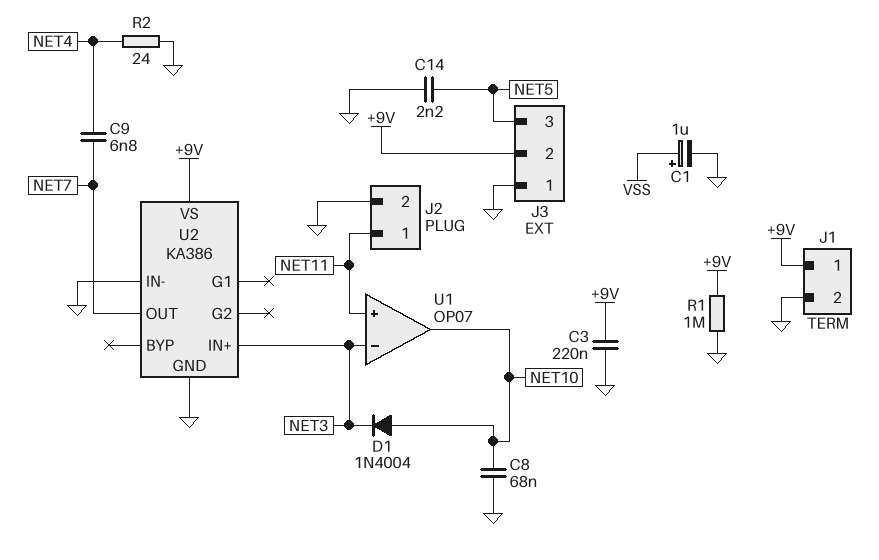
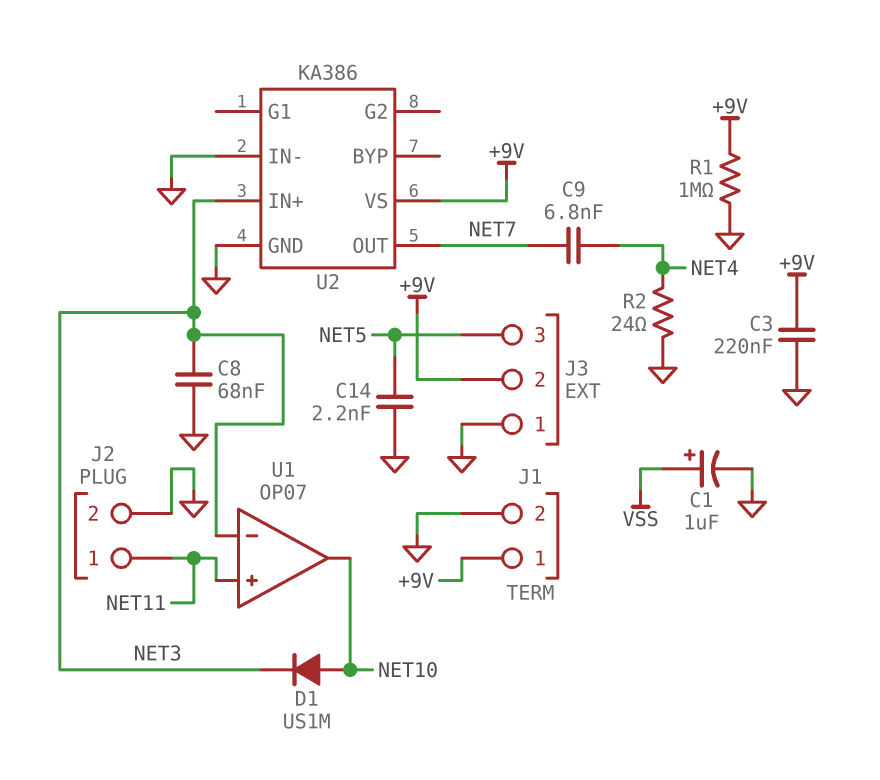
C8: 68nF (GND, NET10) -> 68nF (GND, NET3)
D1: diode 1N4004 (A NET10, K NET3) -> diode US1M (A NET10, K NET3)

